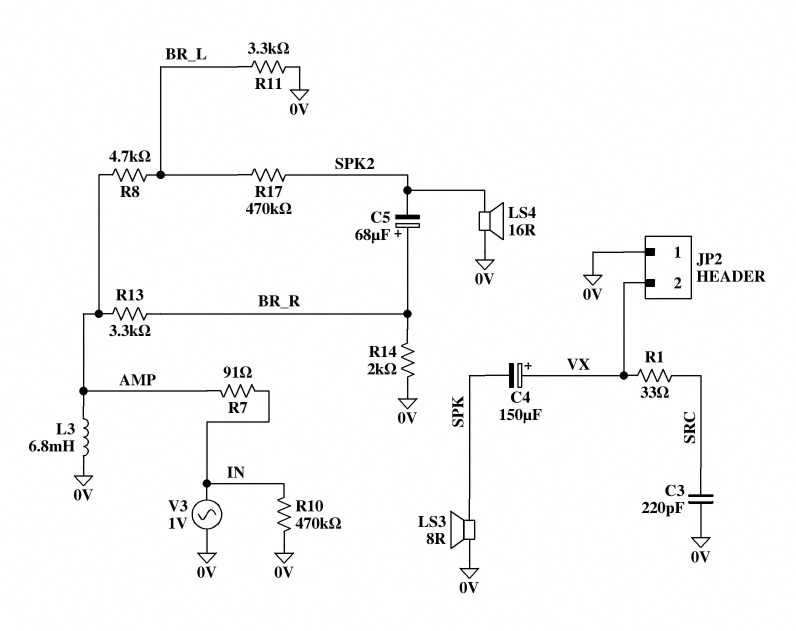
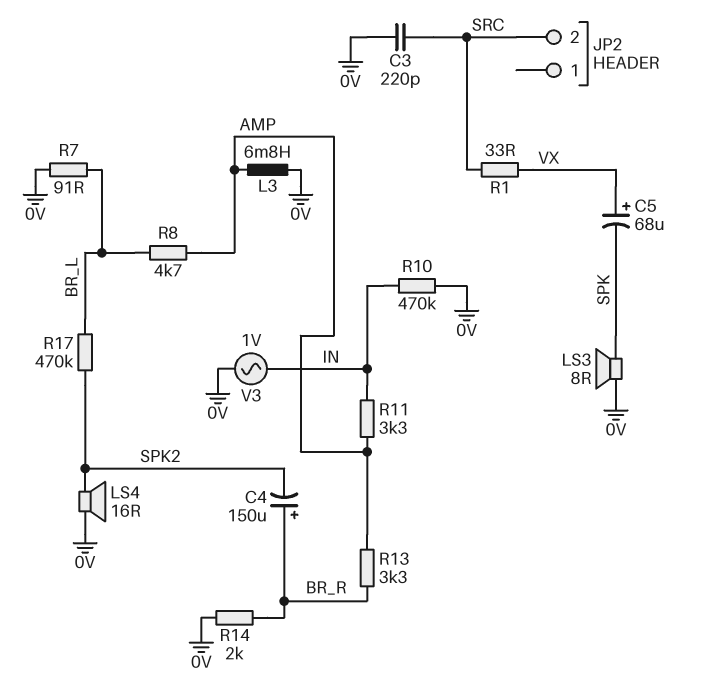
C4: 150uF (plus VX, minus SPK) -> 150uF (plus BR_R, minus SPK2)
C5: 68uF (plus BR_R, minus SPK2) -> 68uF (plus VX, minus SPK)
JP2 pin 1: 0V -> none
JP2 pin 2: VX -> SRC
R7: 91 (AMP, IN) -> 91 (0V, BR_L)
R11: 3.3k (0V, BR_L) -> 3.3k (AMP, IN)

